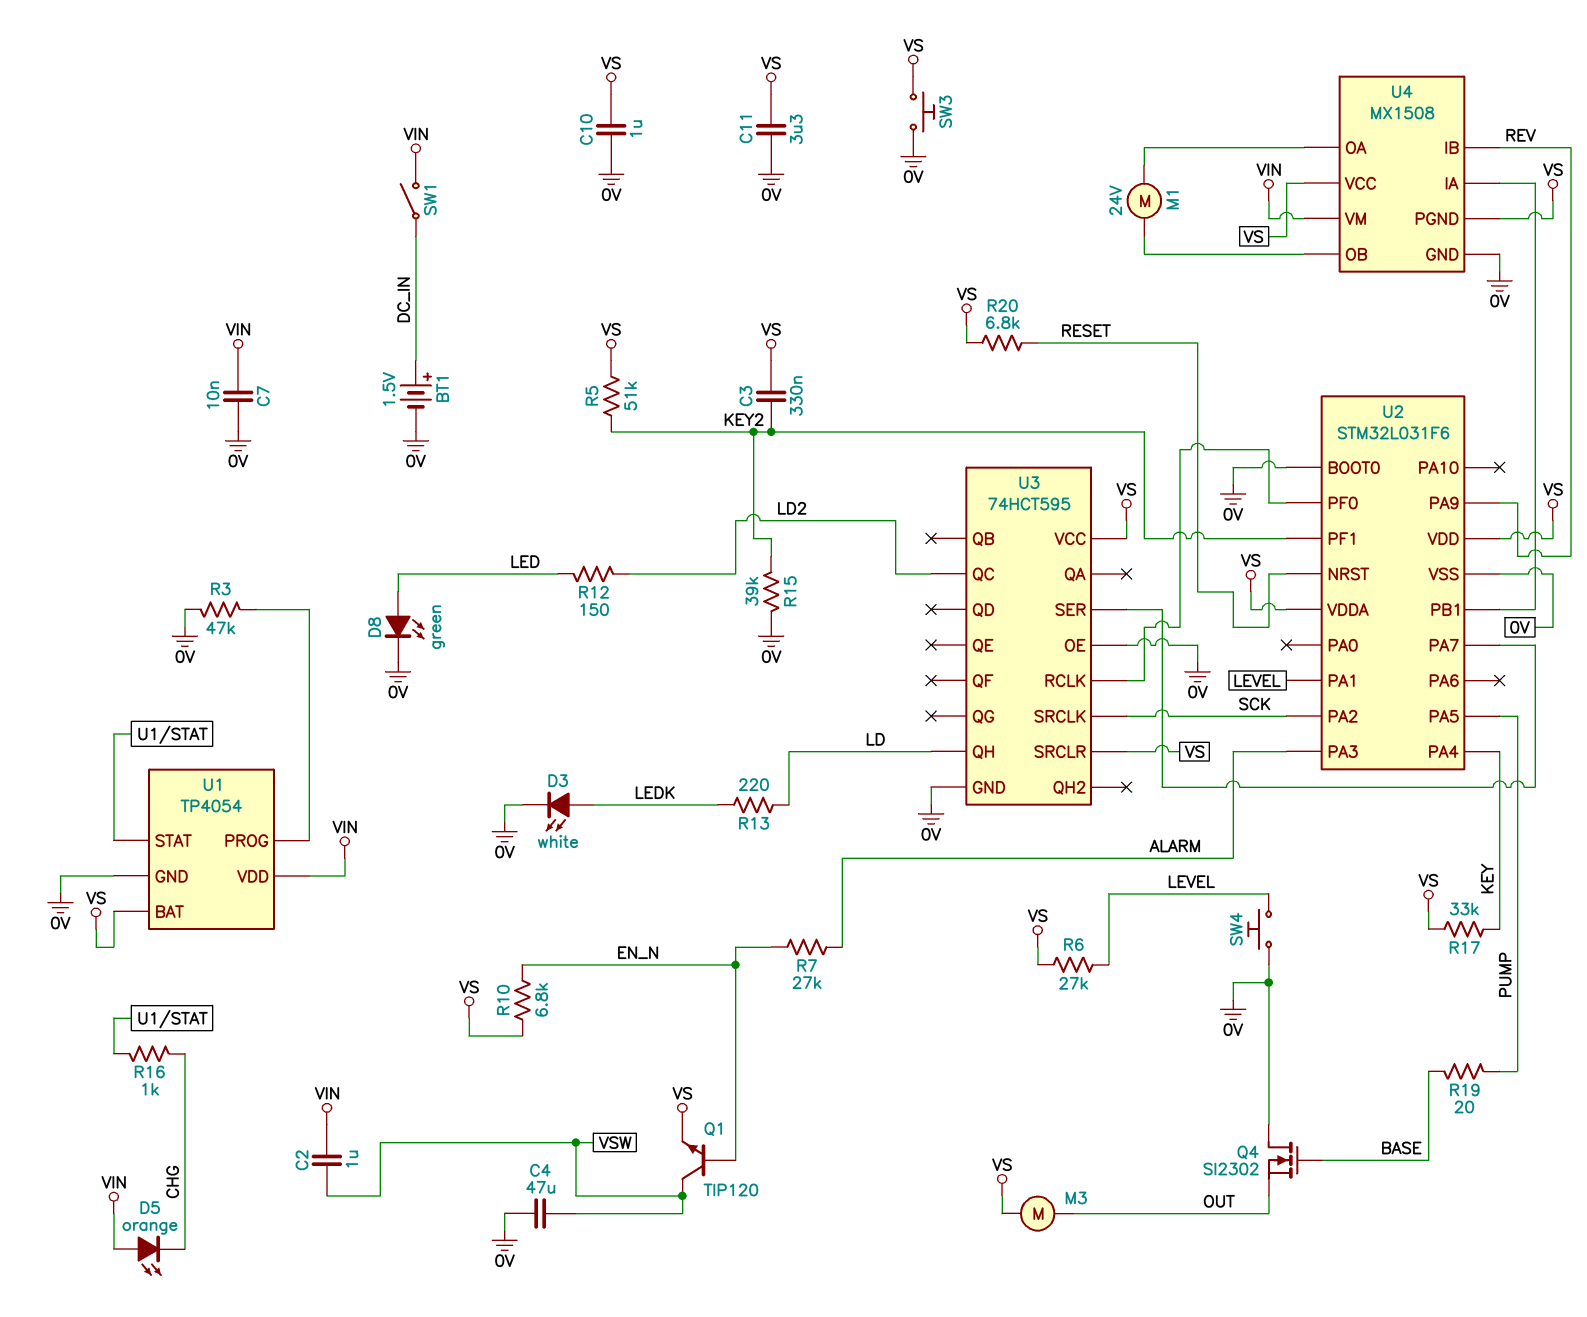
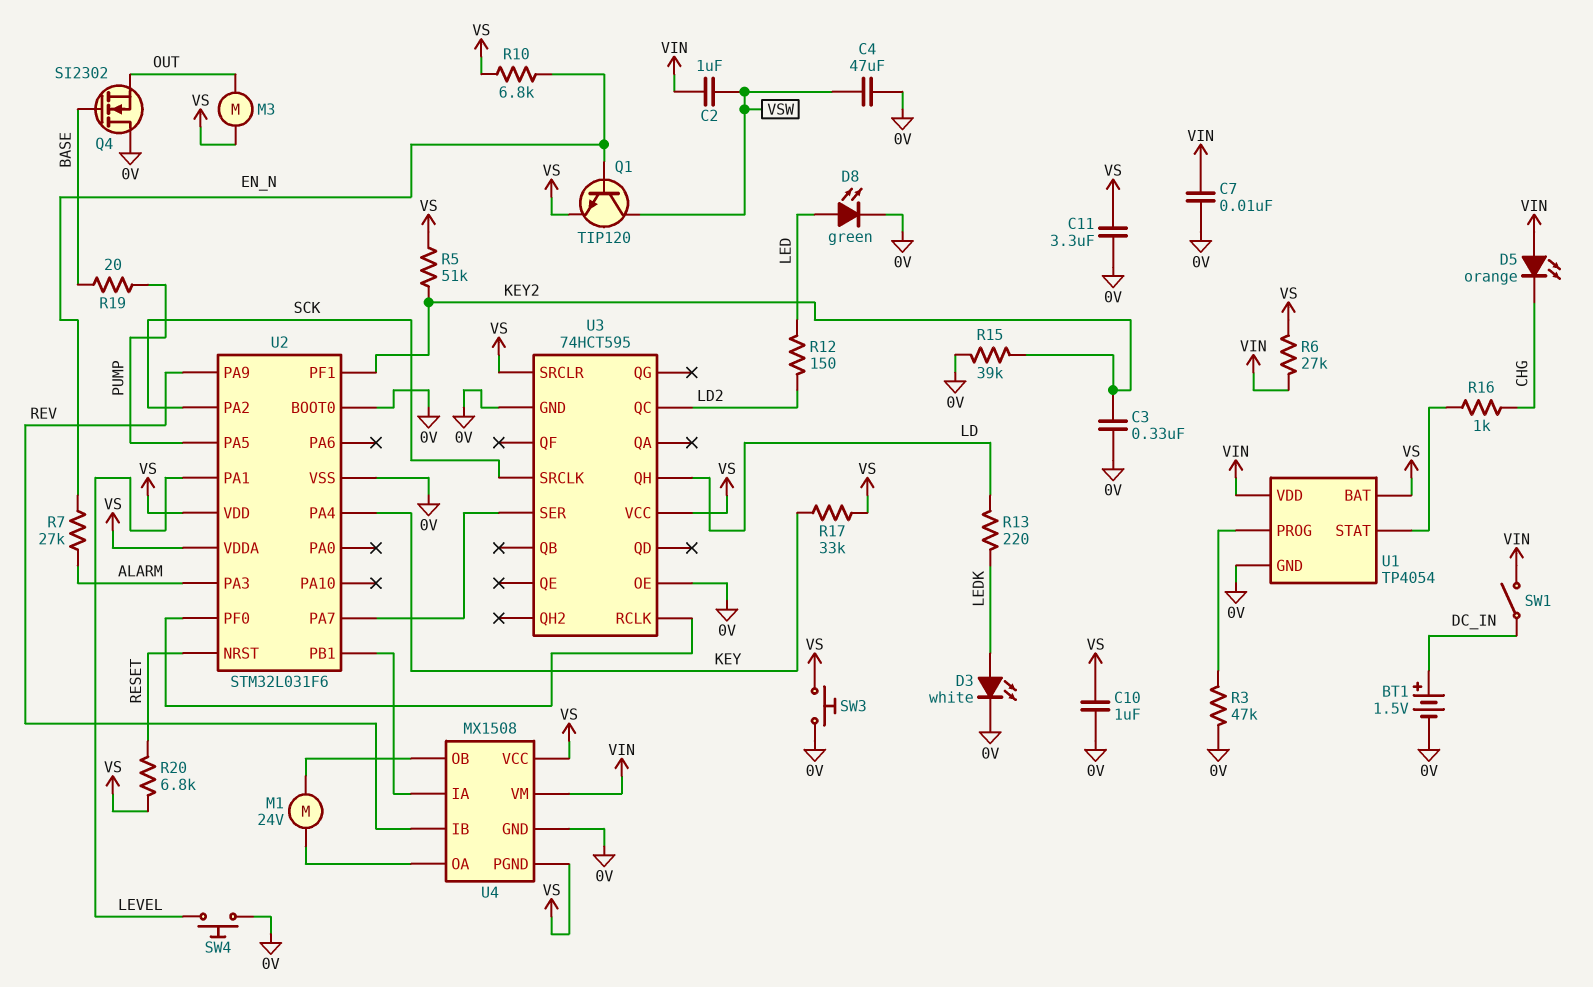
C3: 330nF (KEY2, VS) -> 330nF (0V, KEY2)
R6: 27k (LEVEL, VS) -> 27k (VIN, VS)

